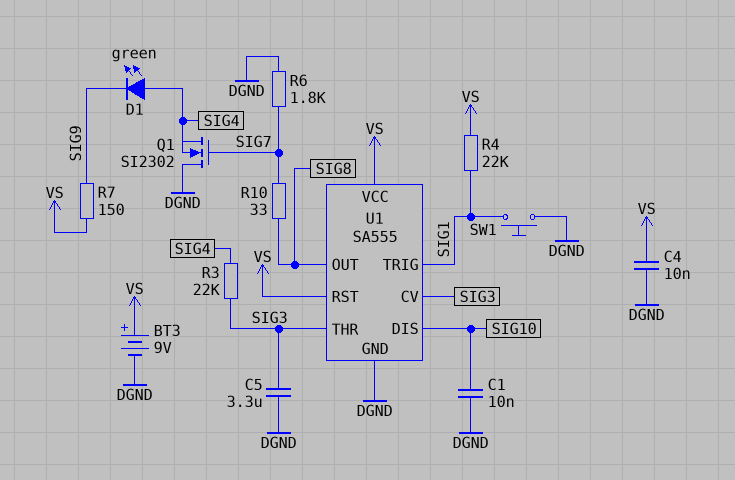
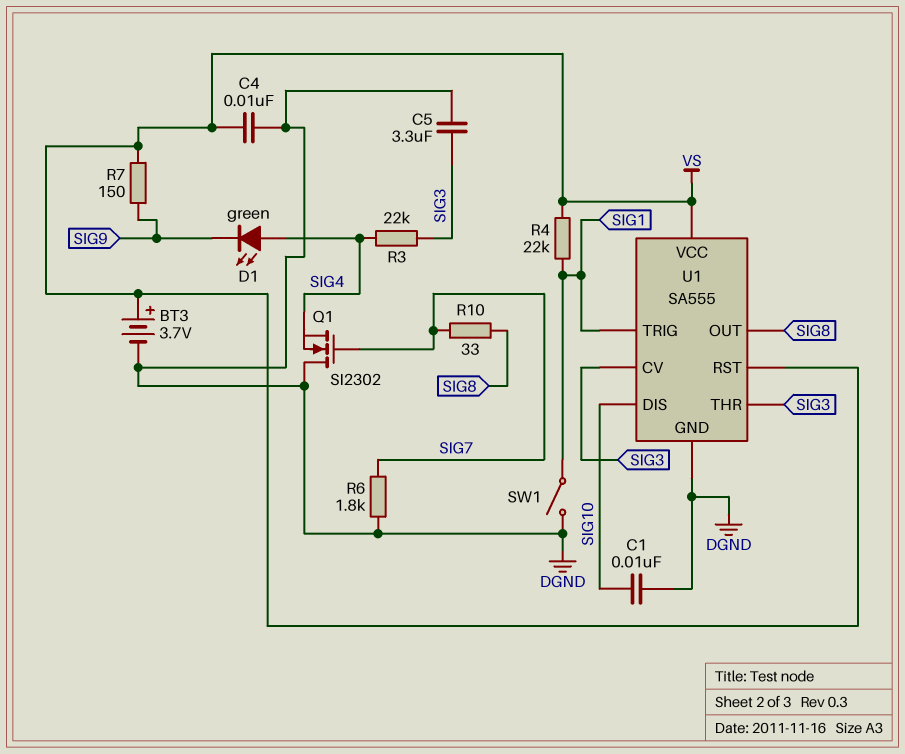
BT3: 9V (plus VS, minus DGND) -> 3.7V (plus VS, minus DGND)
SW1: button (DGND, SIG1) -> switch (DGND, SIG1)

